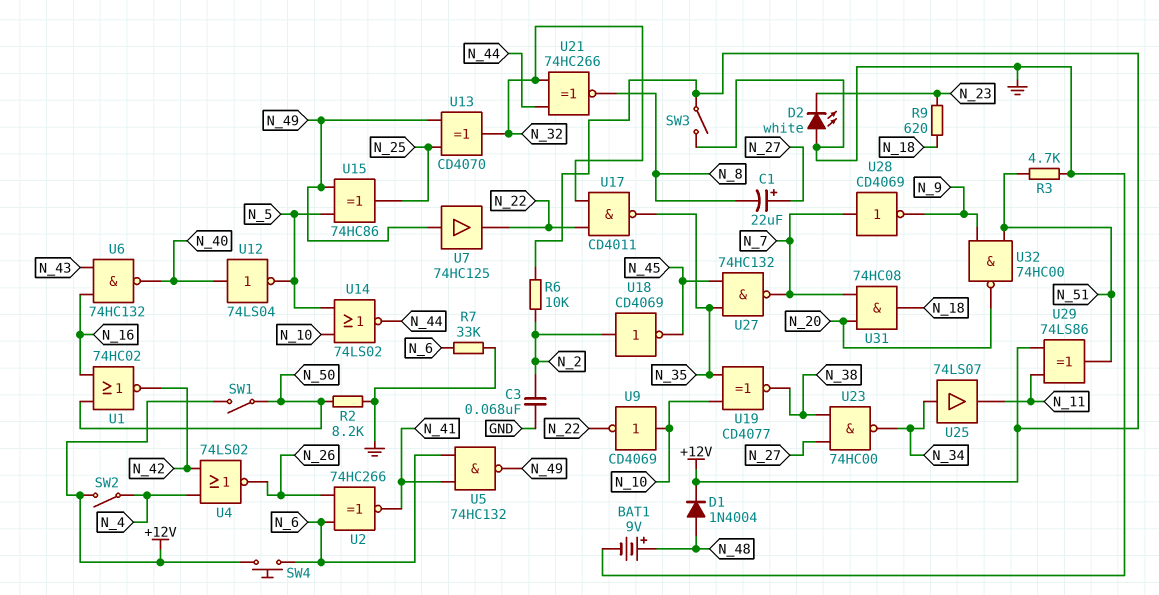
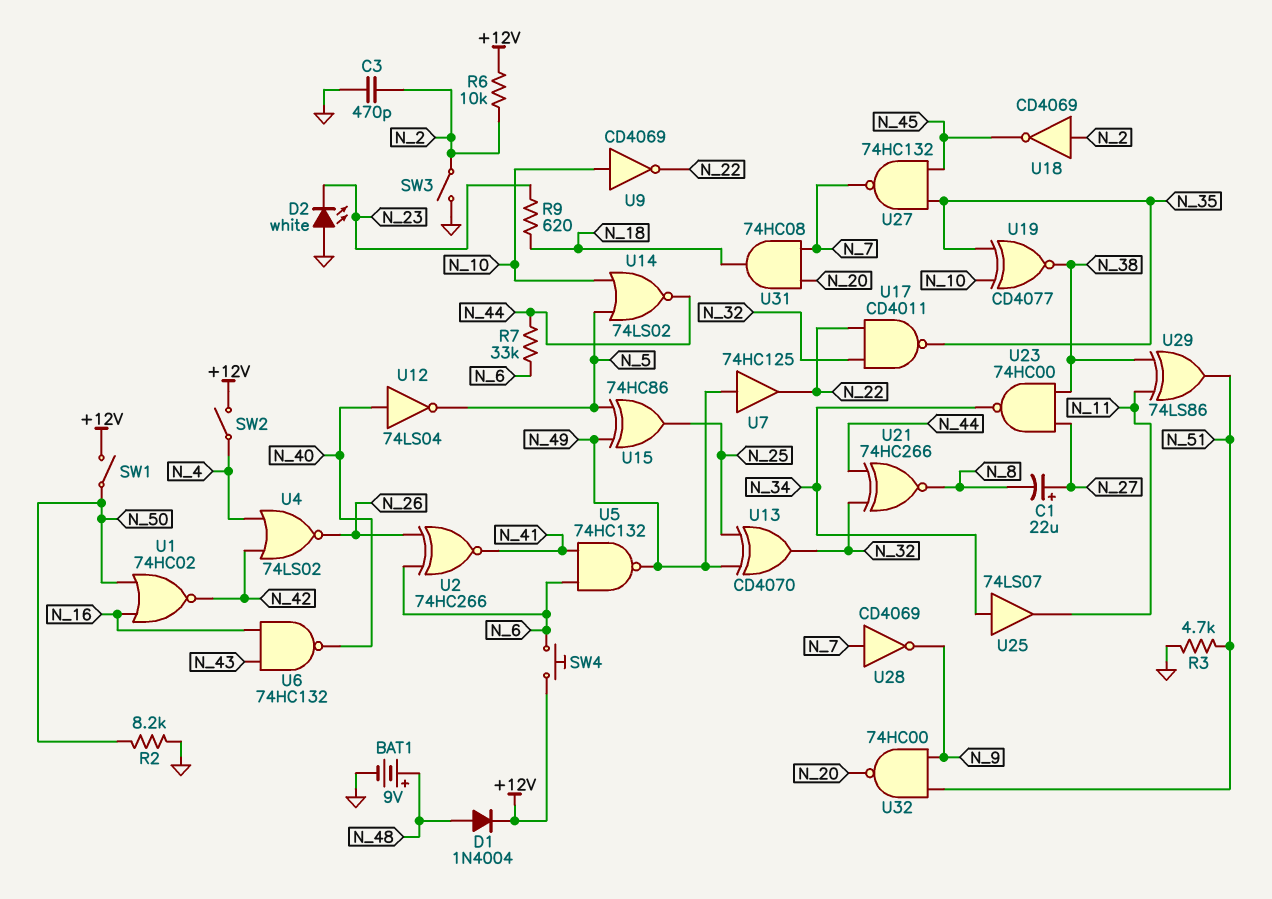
C3: 68nF (GND, N_2) -> 470pF (GND, N_2)
R7: 33k (GND, N_6) -> 33k (N_6, N_44)
SW3: switch (+12V, GND) -> switch (GND, N_2)
U29: XOR 74LS86 (in +12V, in N_11, out N_51) -> XOR 74LS86 (in N_11, in N_38, out N_51)

